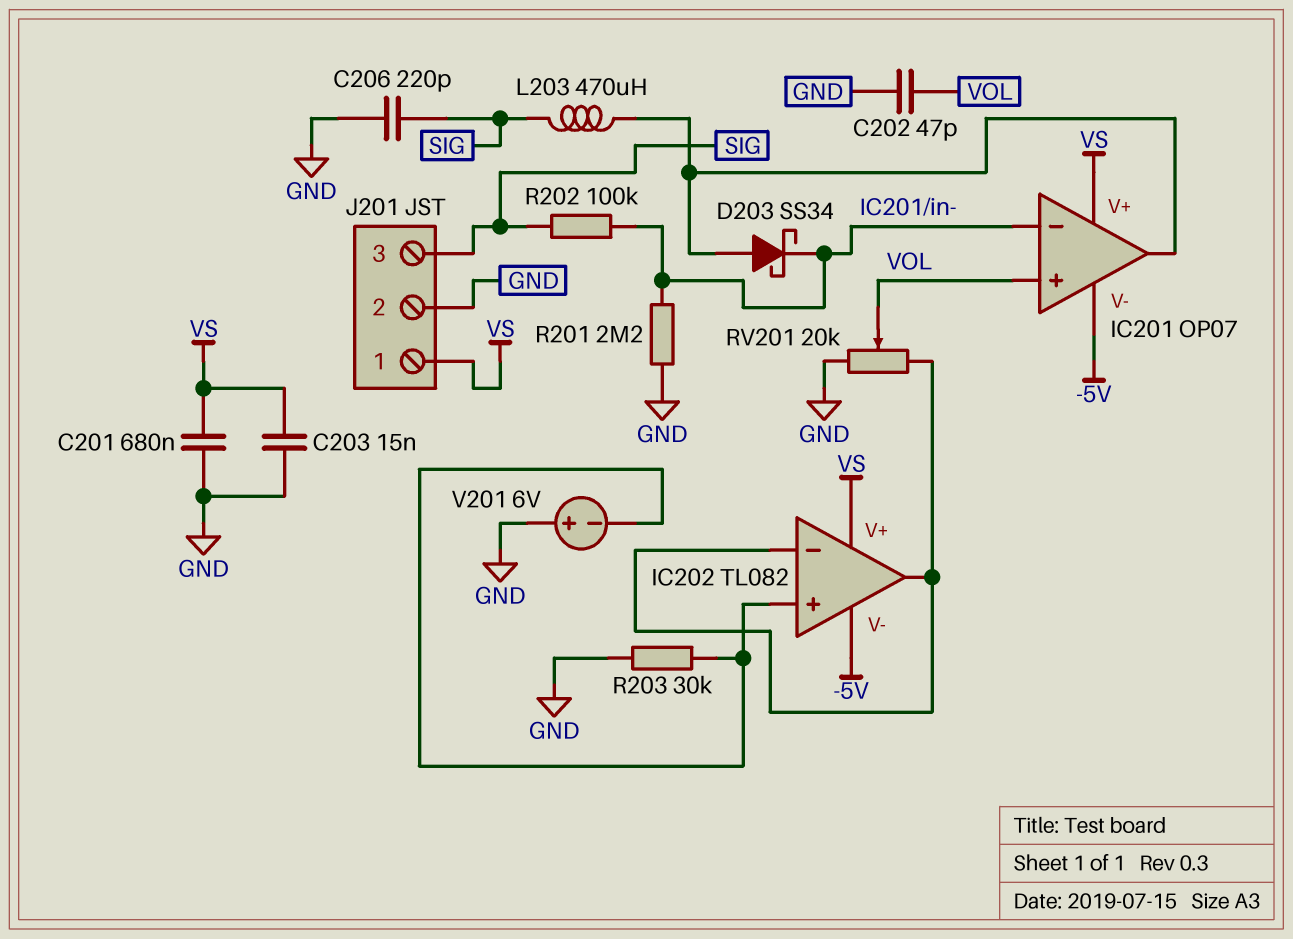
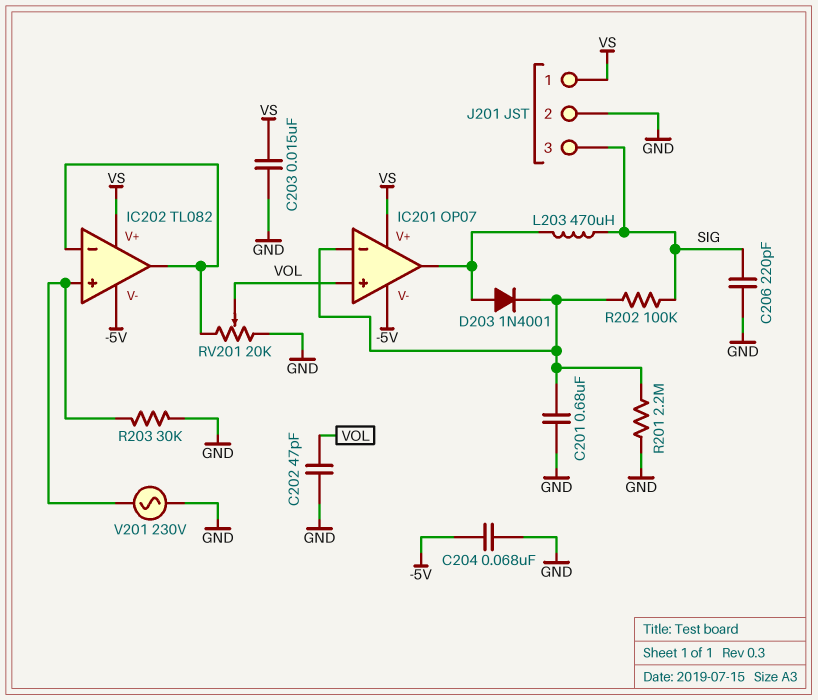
C201: 680nF (GND, VS) -> 680nF (GND, IC201/in-)
C204: none -> 68nF (-5V, GND)
D203: schottky SS34 (A IC201/out, K IC201/in-) -> diode 1N4001 (A IC201/out, K IC201/in-)
V201: 6V (plus GND, minus IC202/in+) -> AC 230V (GND, IC202/in+)

